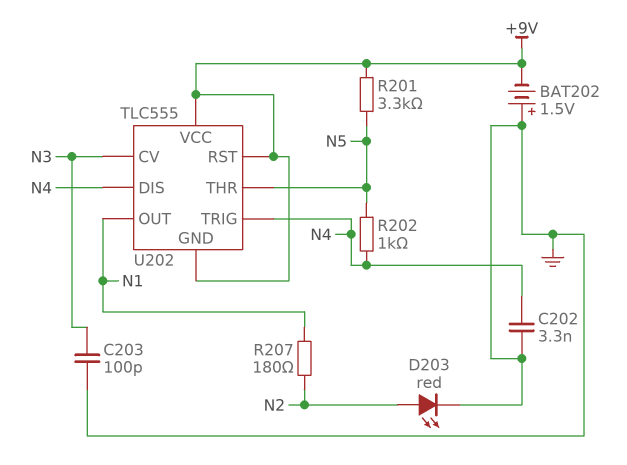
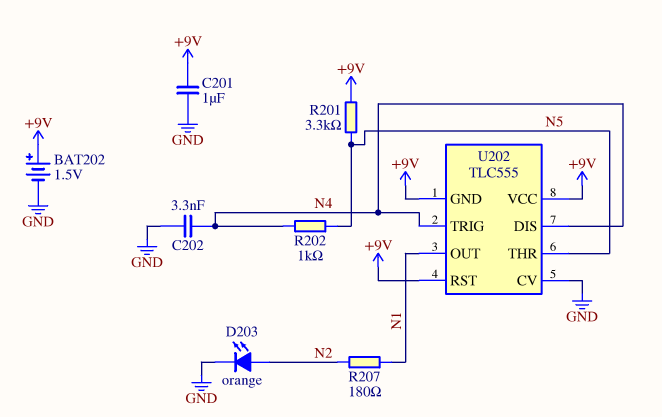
BAT202: 1.5V (plus GND, minus +9V) -> 1.5V (plus +9V, minus GND)
C201: none -> 1uF (+9V, GND)
C203: 100pF (GND, N3) -> none
D203: LED red (A N2, K GND) -> LED orange (A N2, K GND)
U202 pin CV: N3 -> GND

